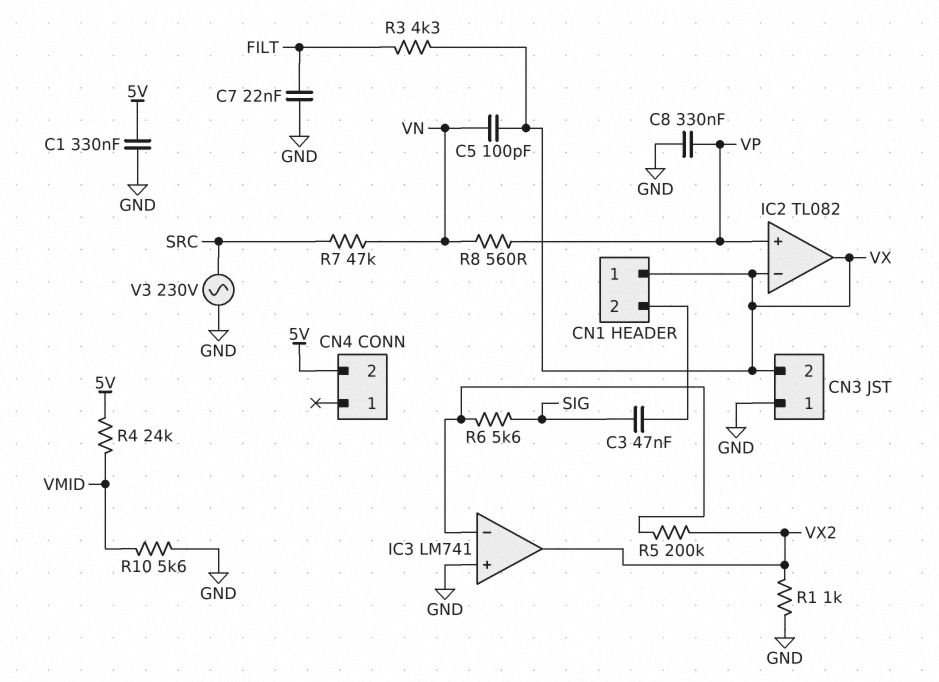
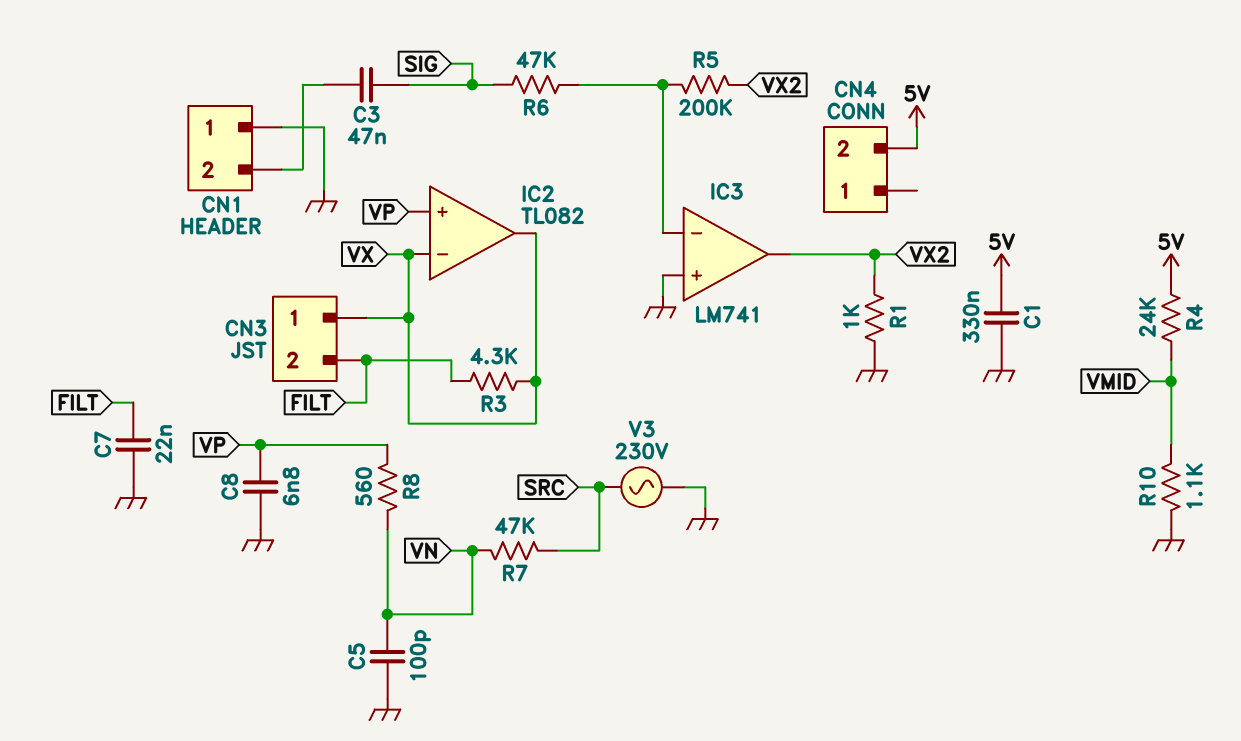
C5: 100pF (VN, VX) -> 100pF (GND, VN)
C8: 330nF (GND, VP) -> 6.8nF (GND, VP)
CN1 pin 1: VX -> GND
CN3 pin 1: GND -> VX
CN3 pin 2: VX -> FILT
R6: 5.6k (IC3/in-, SIG) -> 47k (IC3/in-, SIG)
R10: 5.6k (GND, VMID) -> 1.1k (GND, VMID)

